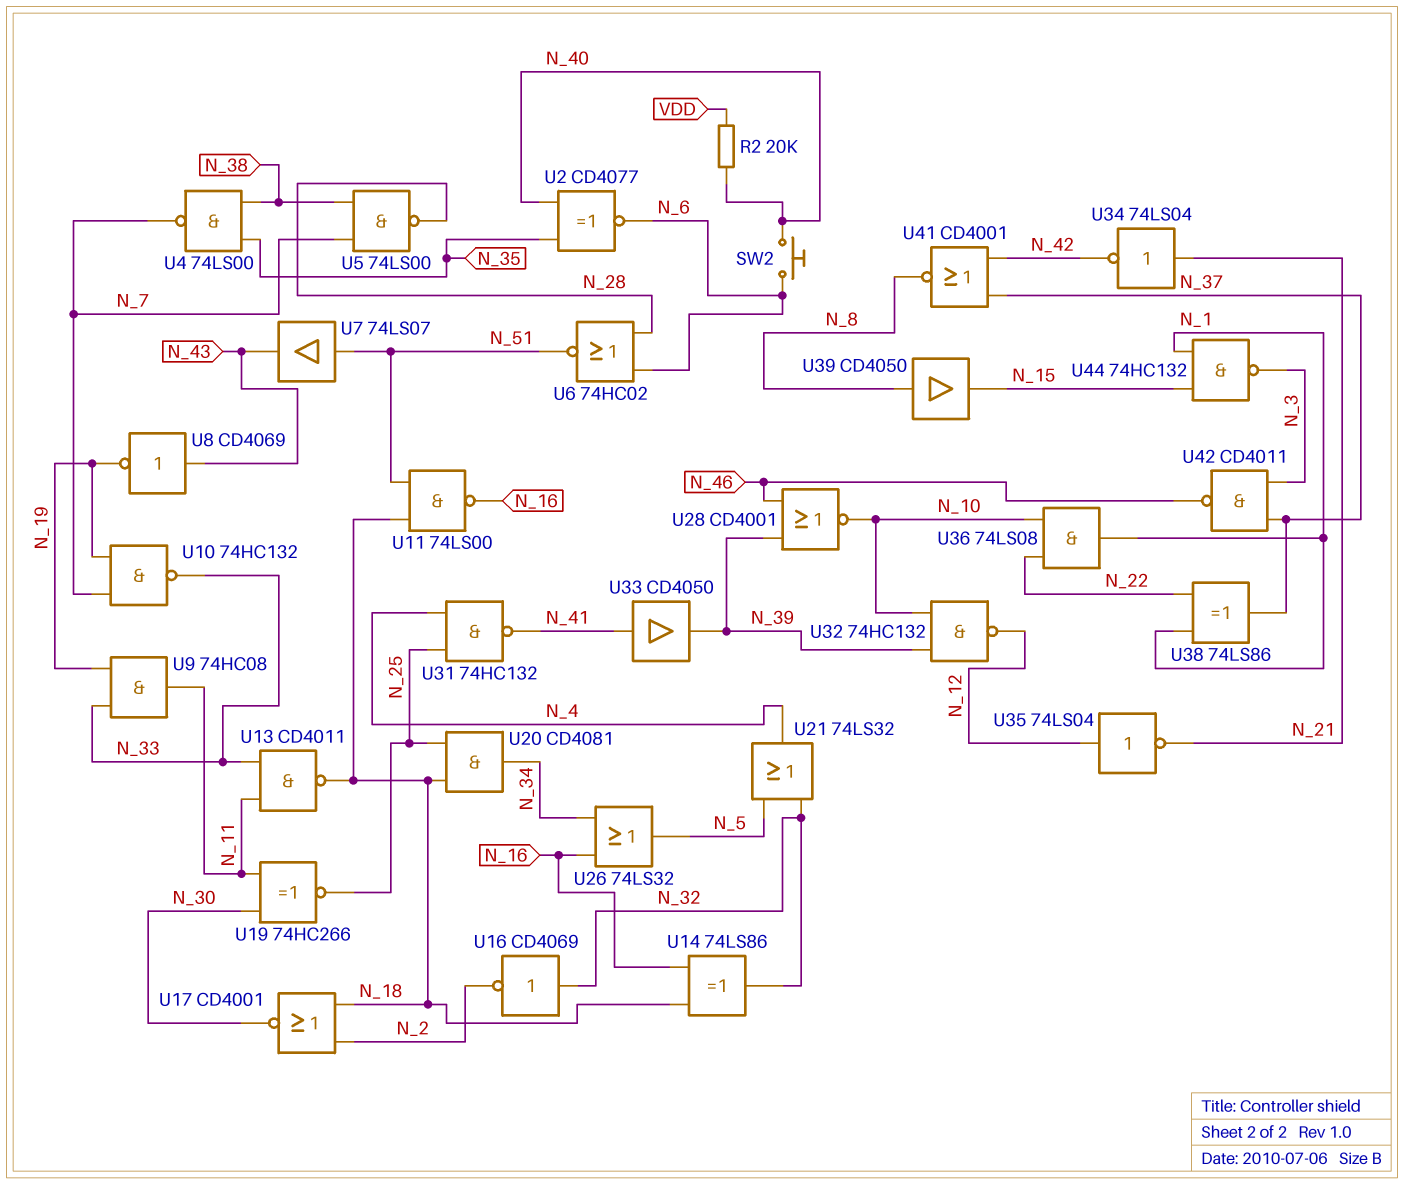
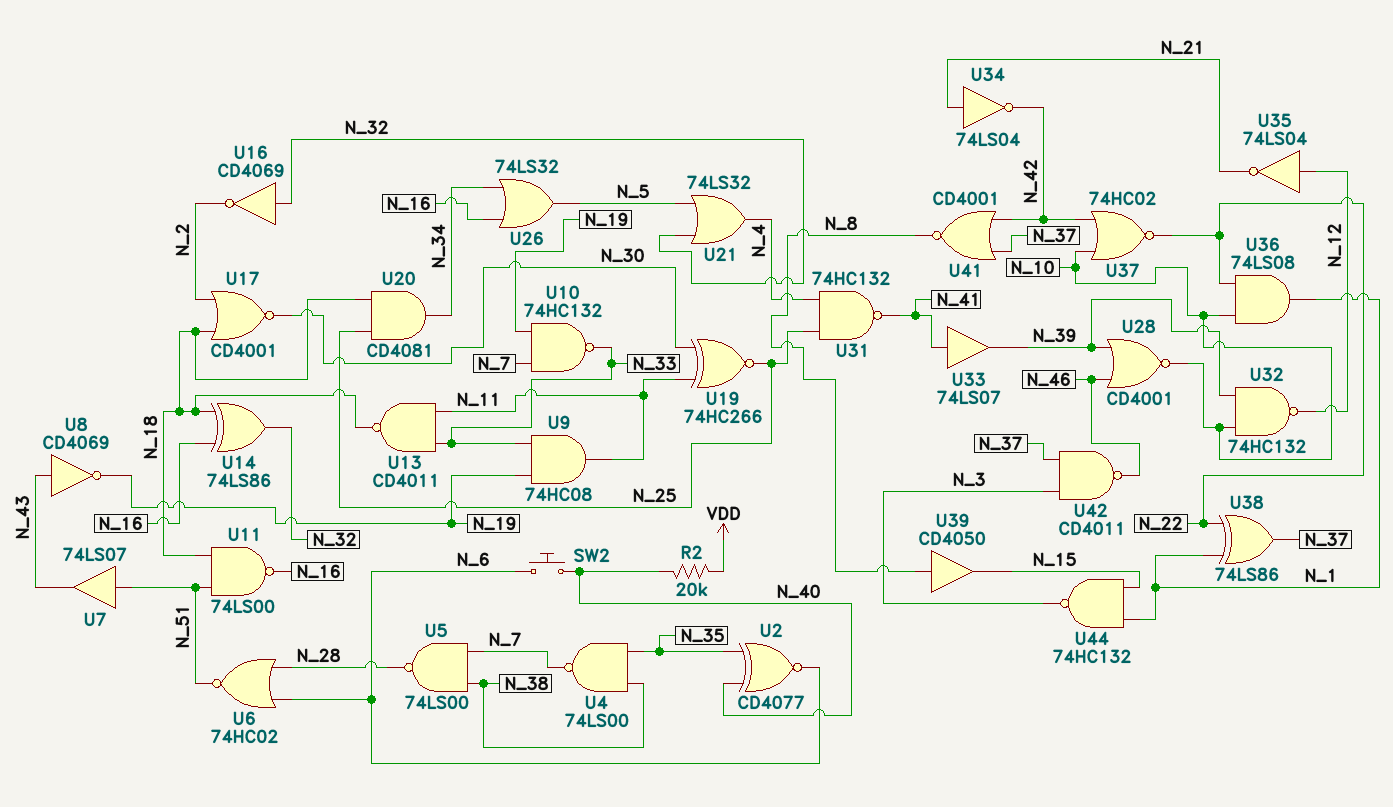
U33: buffer CD4050 (in N_41, out N_39) -> buffer 74LS07 (in N_41, out N_39)
U37: none -> NOR 74HC02 (in N_10, in N_42, out N_22)

